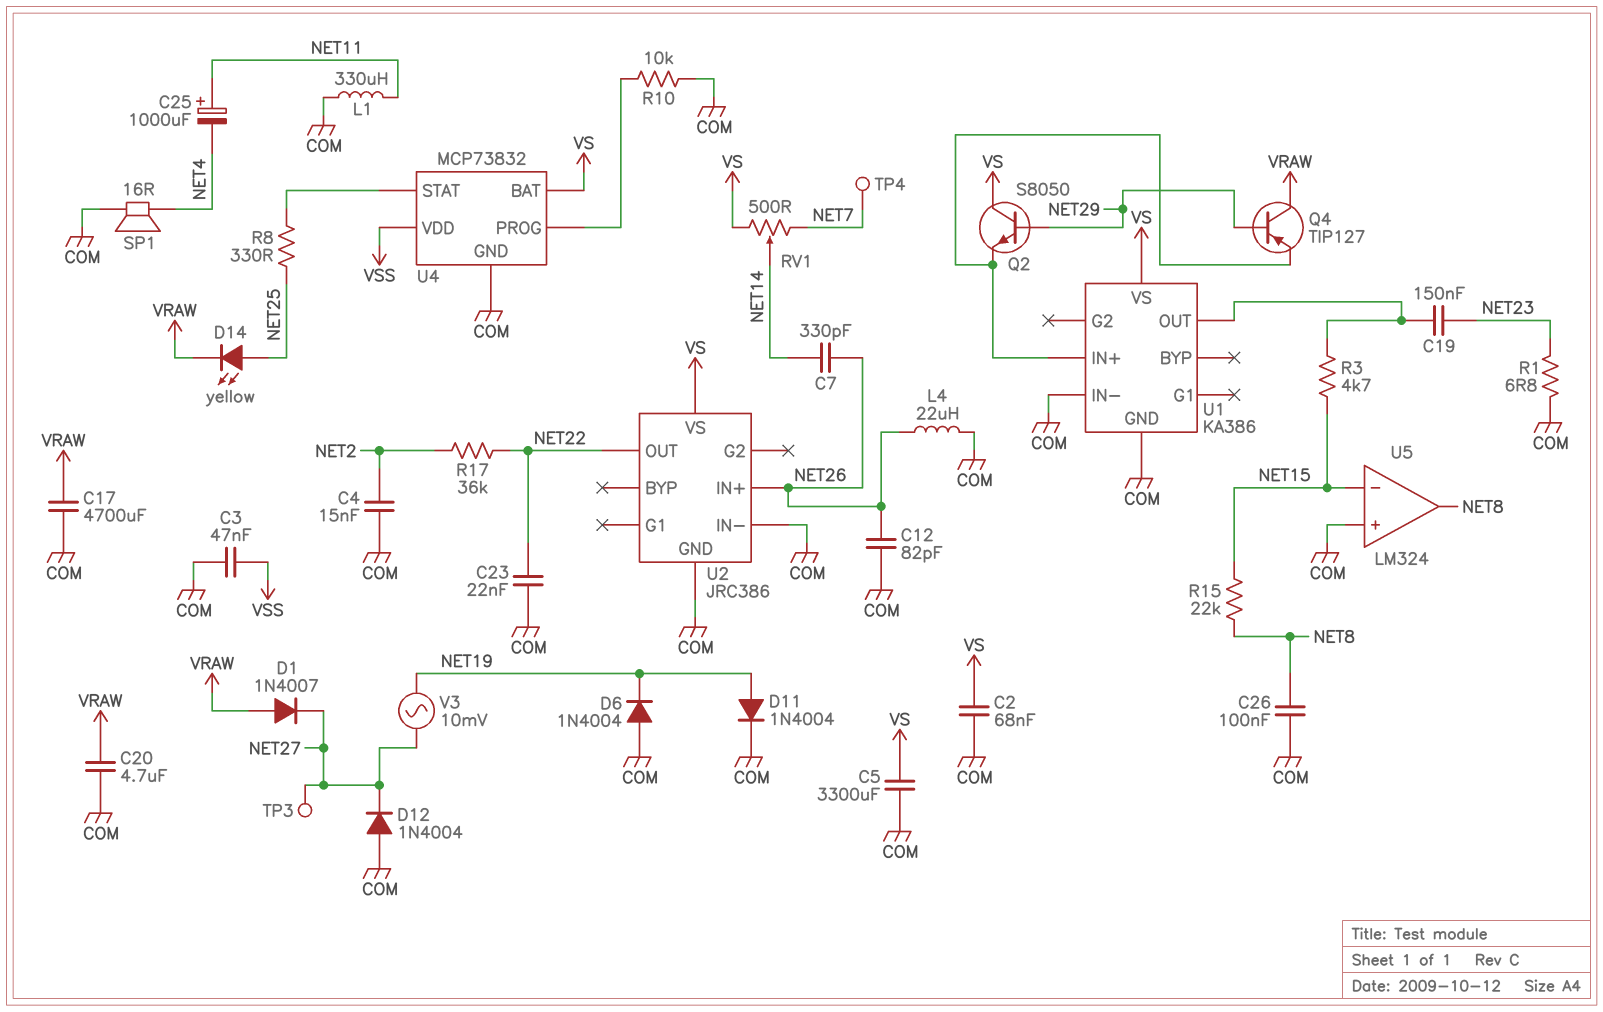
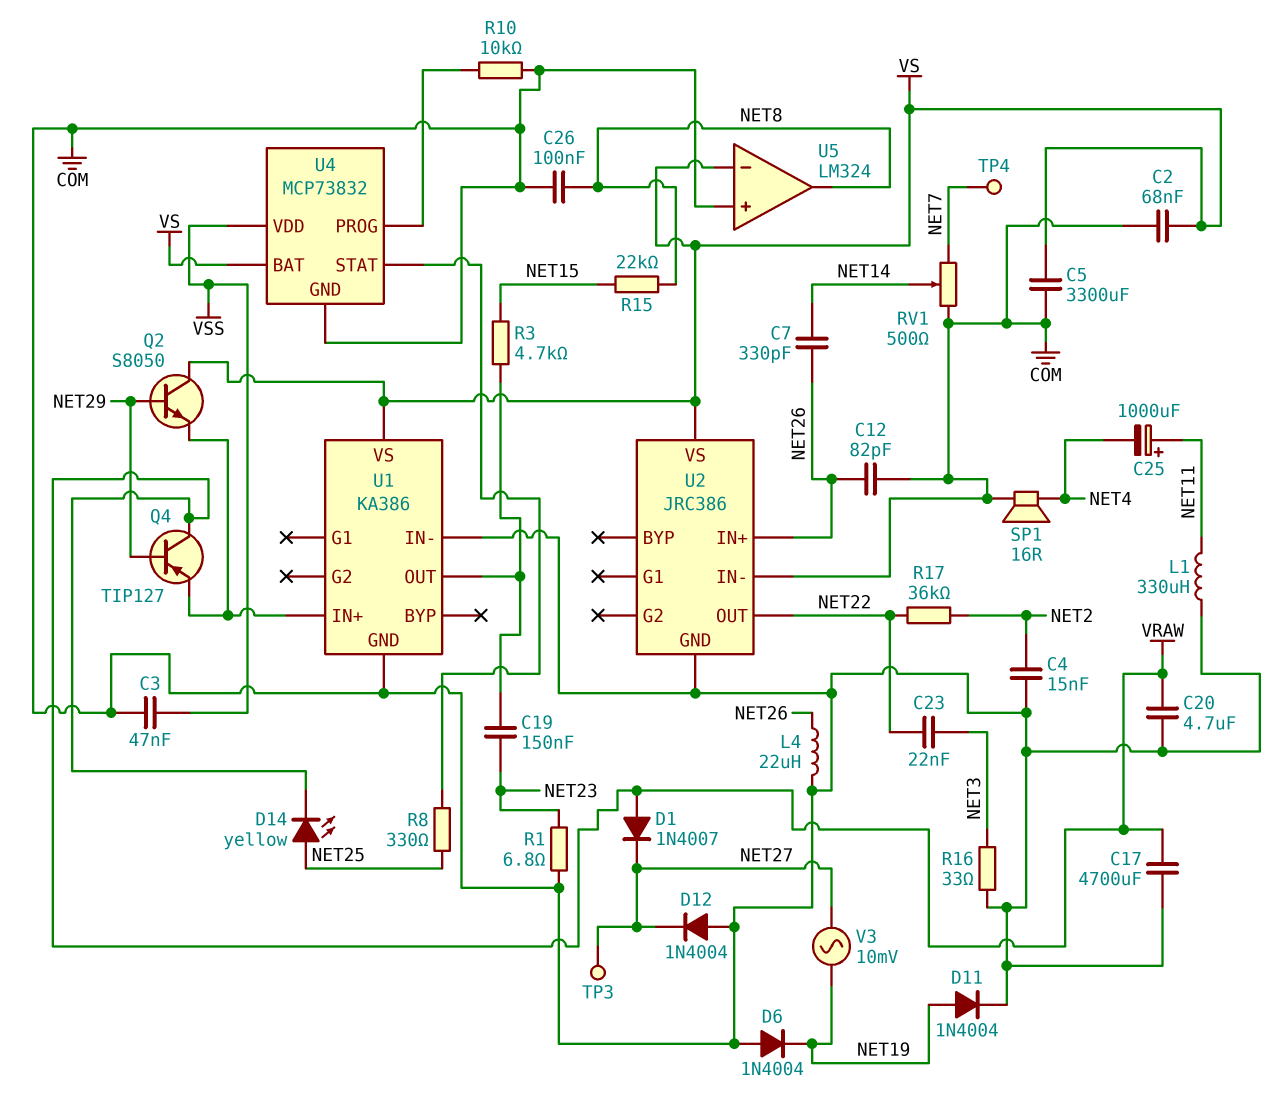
C23: 22nF (COM, NET22) -> 22nF (NET3, NET22)
R16: none -> 33 (COM, NET3)
RV1: 500 (NET7, VS, wiper NET14) -> 500 (COM, NET7, wiper NET14)
U5 pin in-: NET15 -> VS

